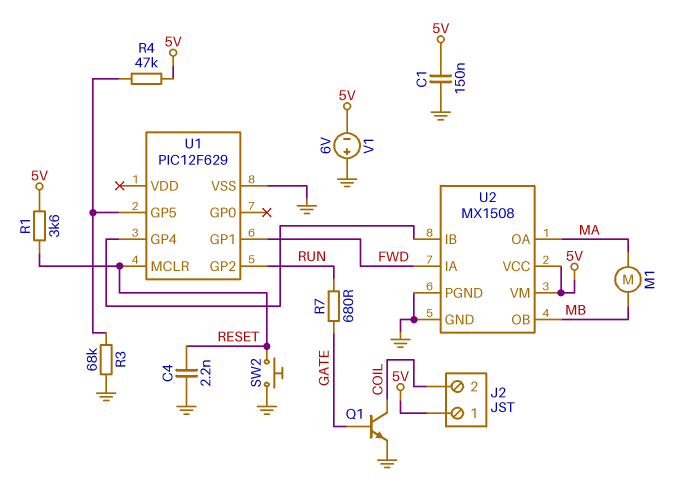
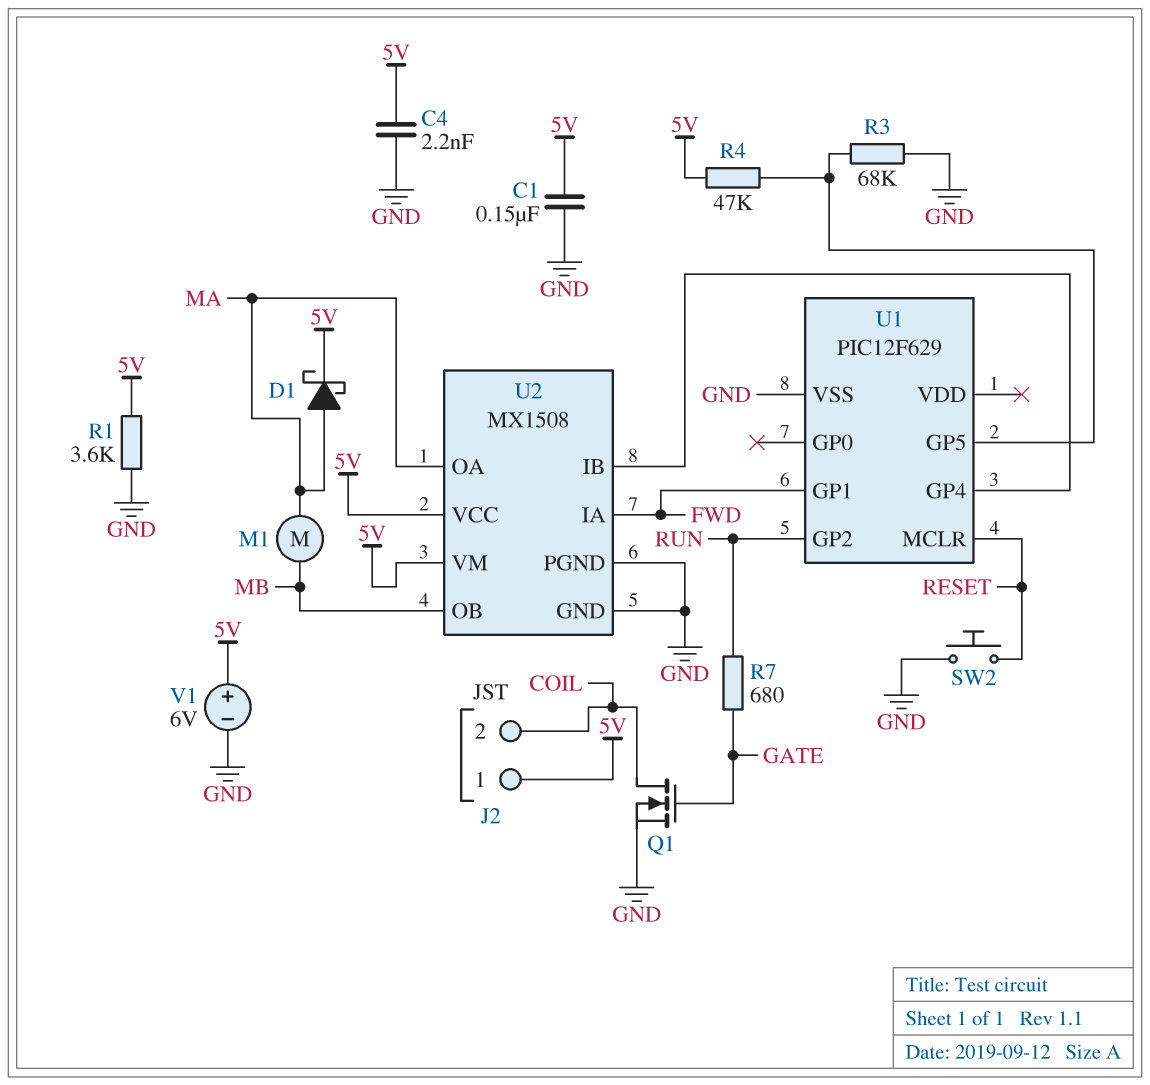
C4: 2.2nF (GND, RESET) -> 2.2nF (5V, GND)
D1: none -> schottky (A MA, K 5V)
Q1: NPN (B GATE, C COIL, E GND) -> NMOS (G GATE, D COIL, S GND)
R1: 3.6k (5V, RESET) -> 3.6k (5V, GND)
V1: 6V (plus GND, minus 5V) -> 6V (plus 5V, minus GND)

